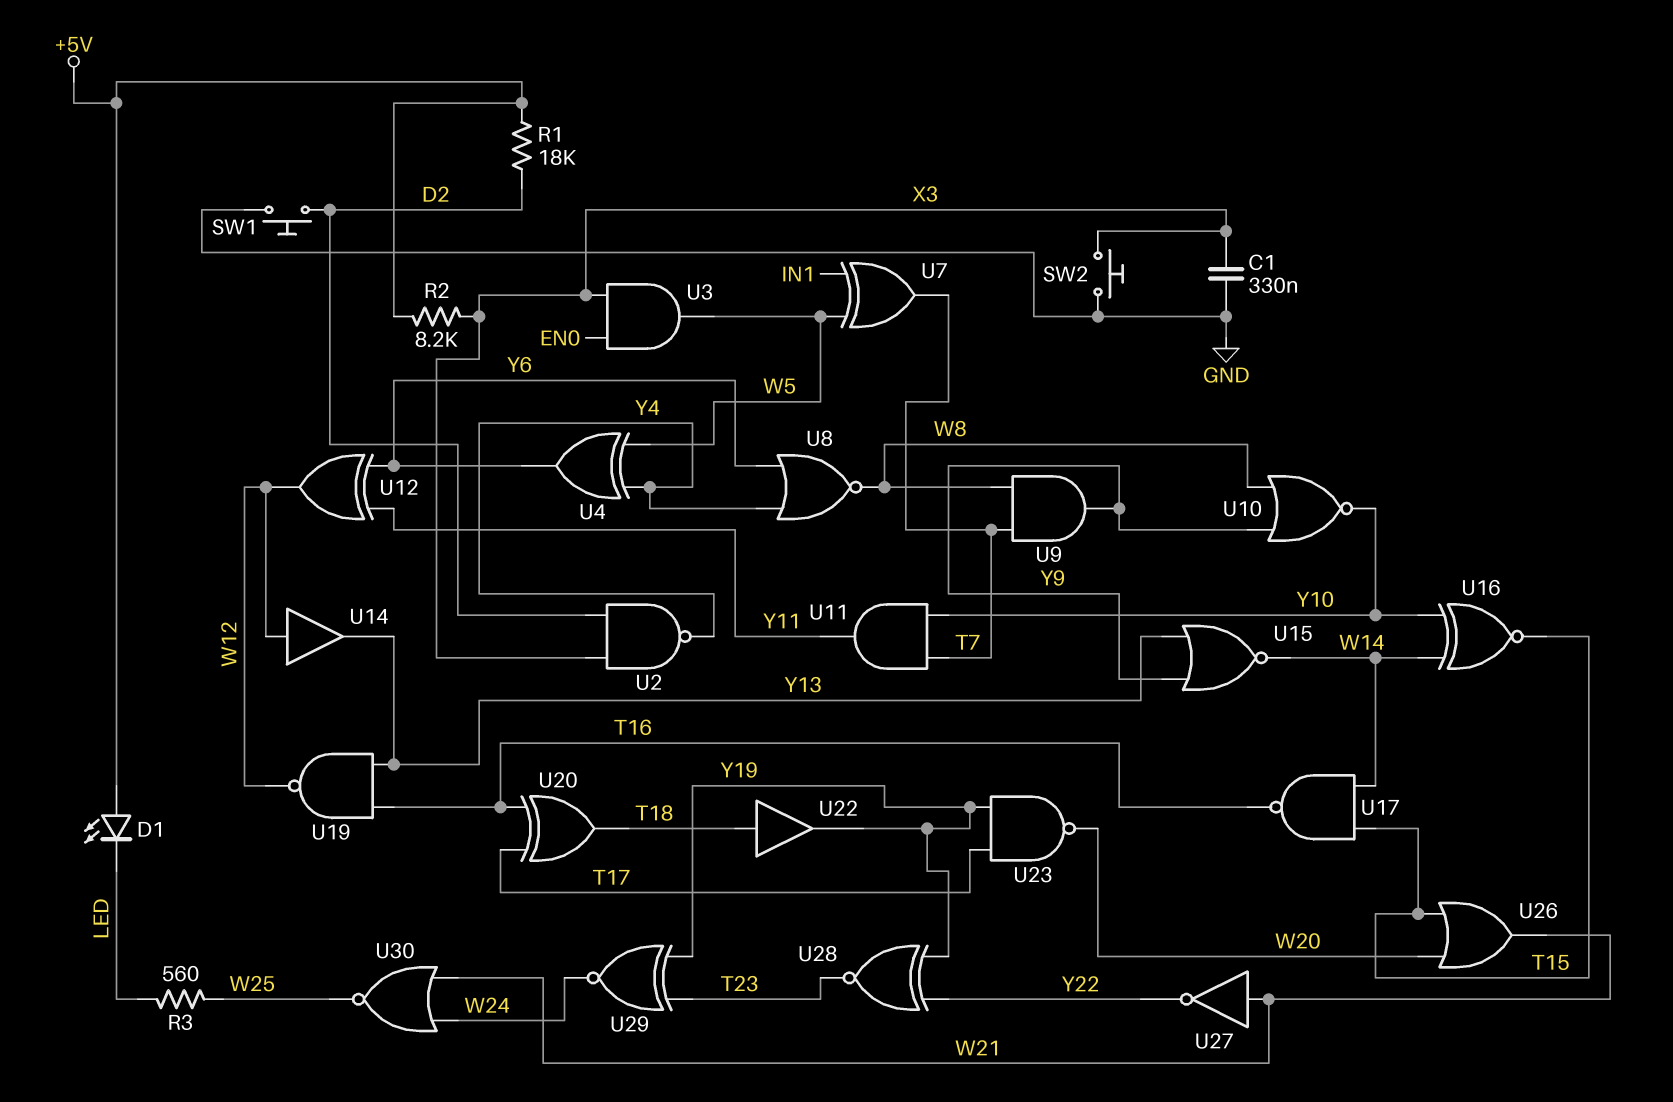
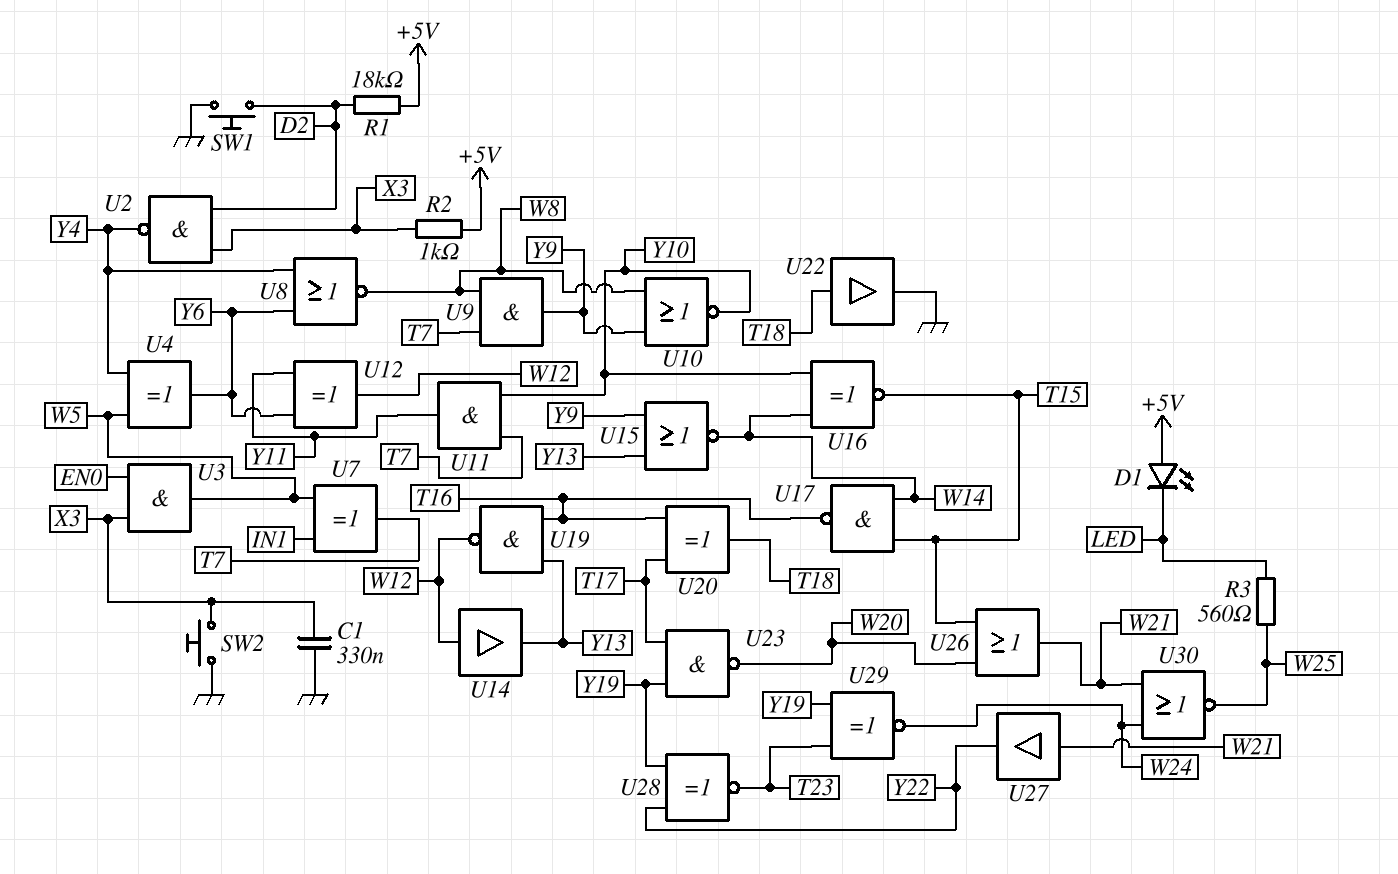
R2: 8.2k (+5V, X3) -> 1k (+5V, X3)
U22: buffer (in T18, out Y19) -> buffer (in T18, out GND)
U27: NOT (in W21, out Y22) -> buffer (in W21, out Y22)

